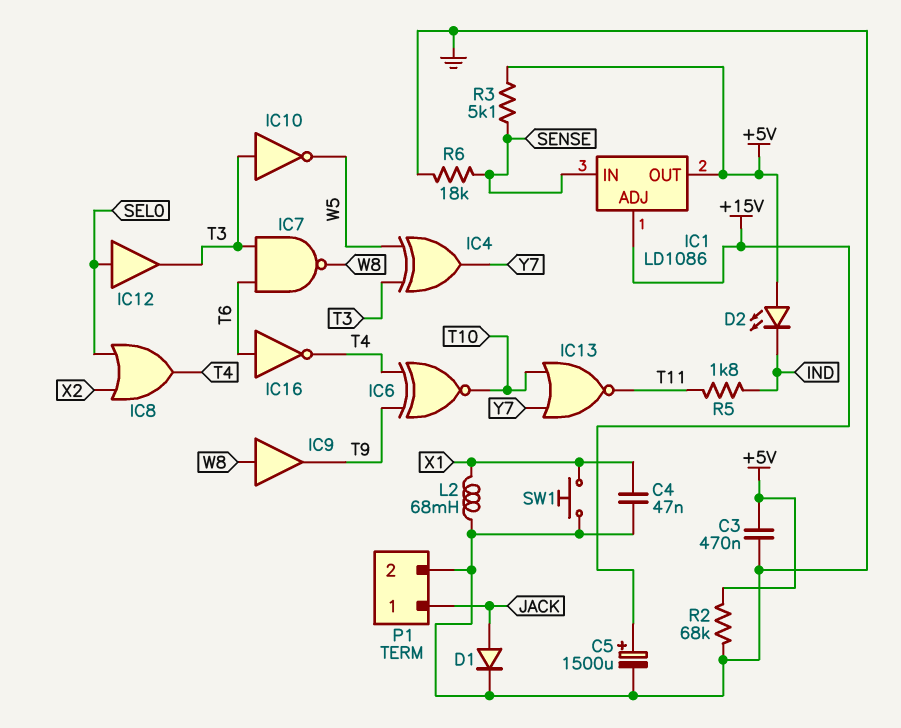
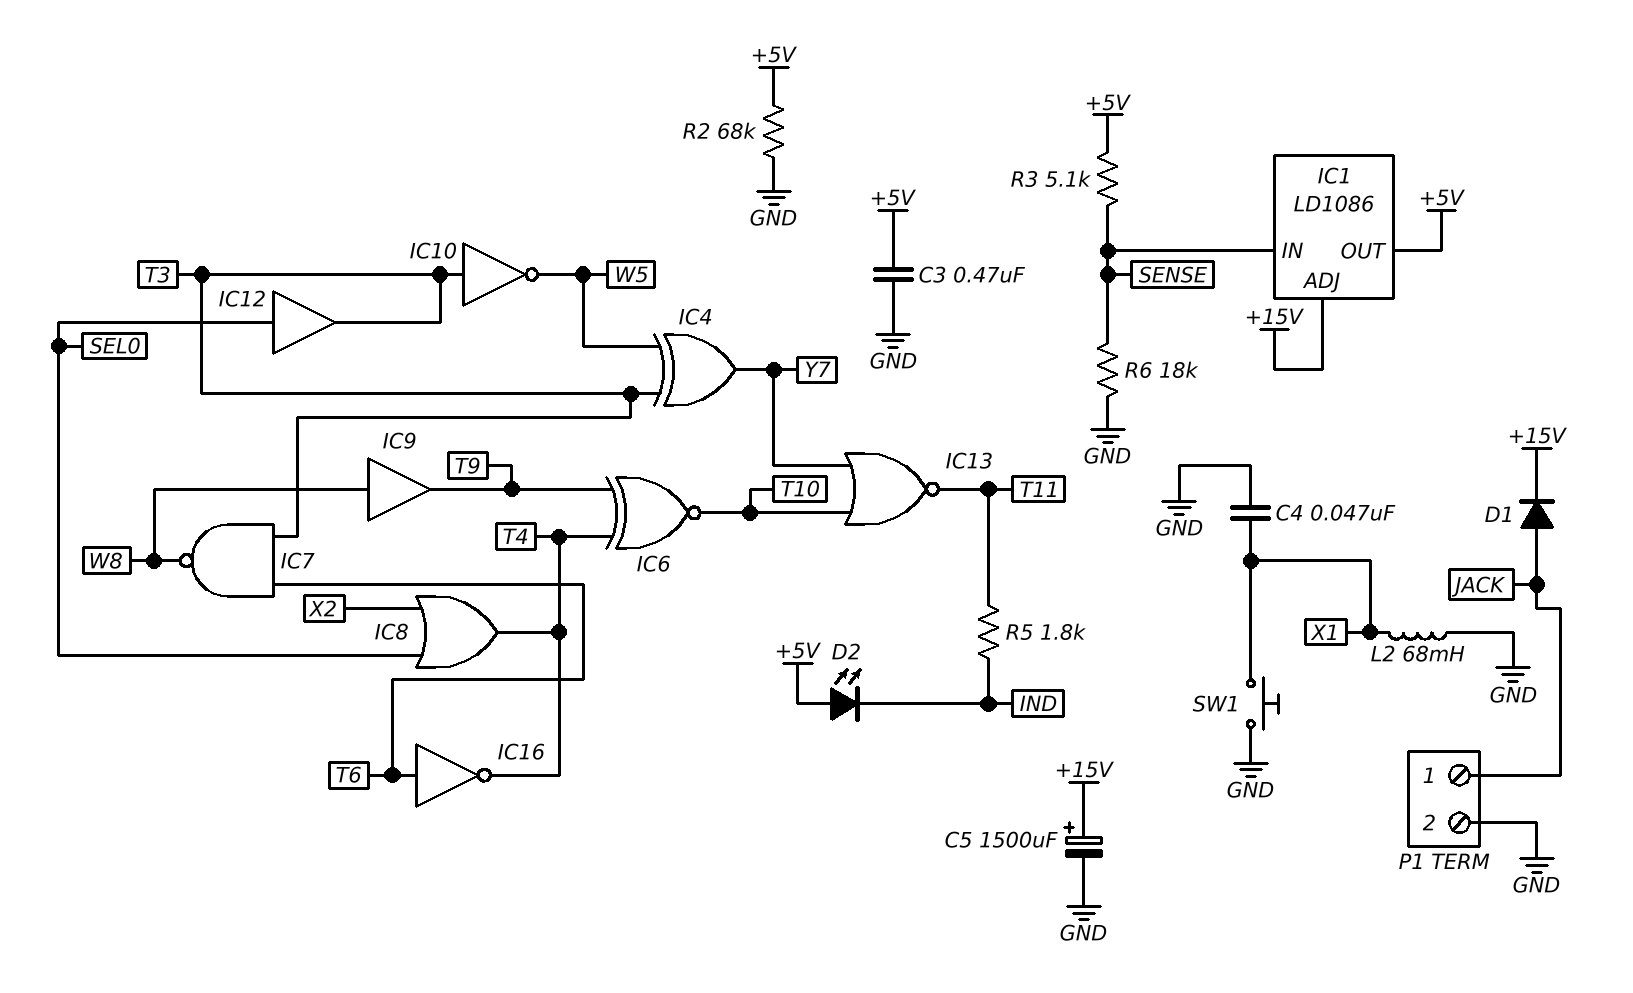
D1: diode (A JACK, K GND) -> diode (A JACK, K +15V)

